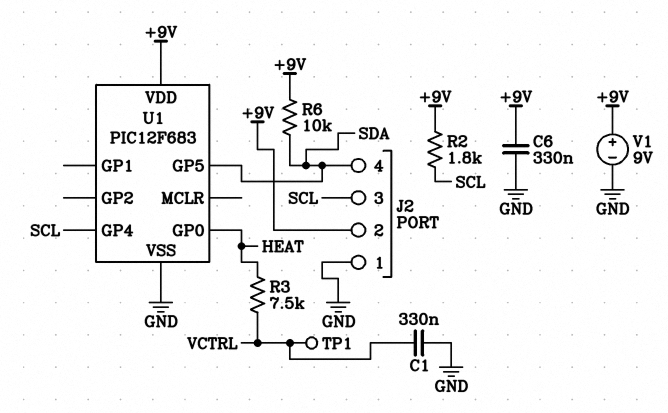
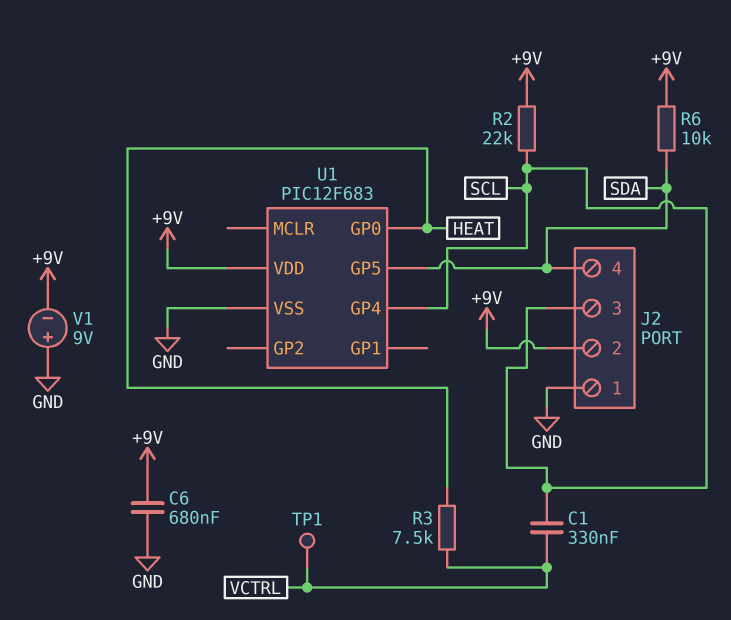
C1: 330nF (GND, VCTRL) -> 330nF (SCL, VCTRL)
C6: 330nF (+9V, GND) -> 680nF (+9V, GND)
R2: 1.8k (+9V, SCL) -> 22k (+9V, SCL)
V1: 9V (plus +9V, minus GND) -> 9V (plus GND, minus +9V)

